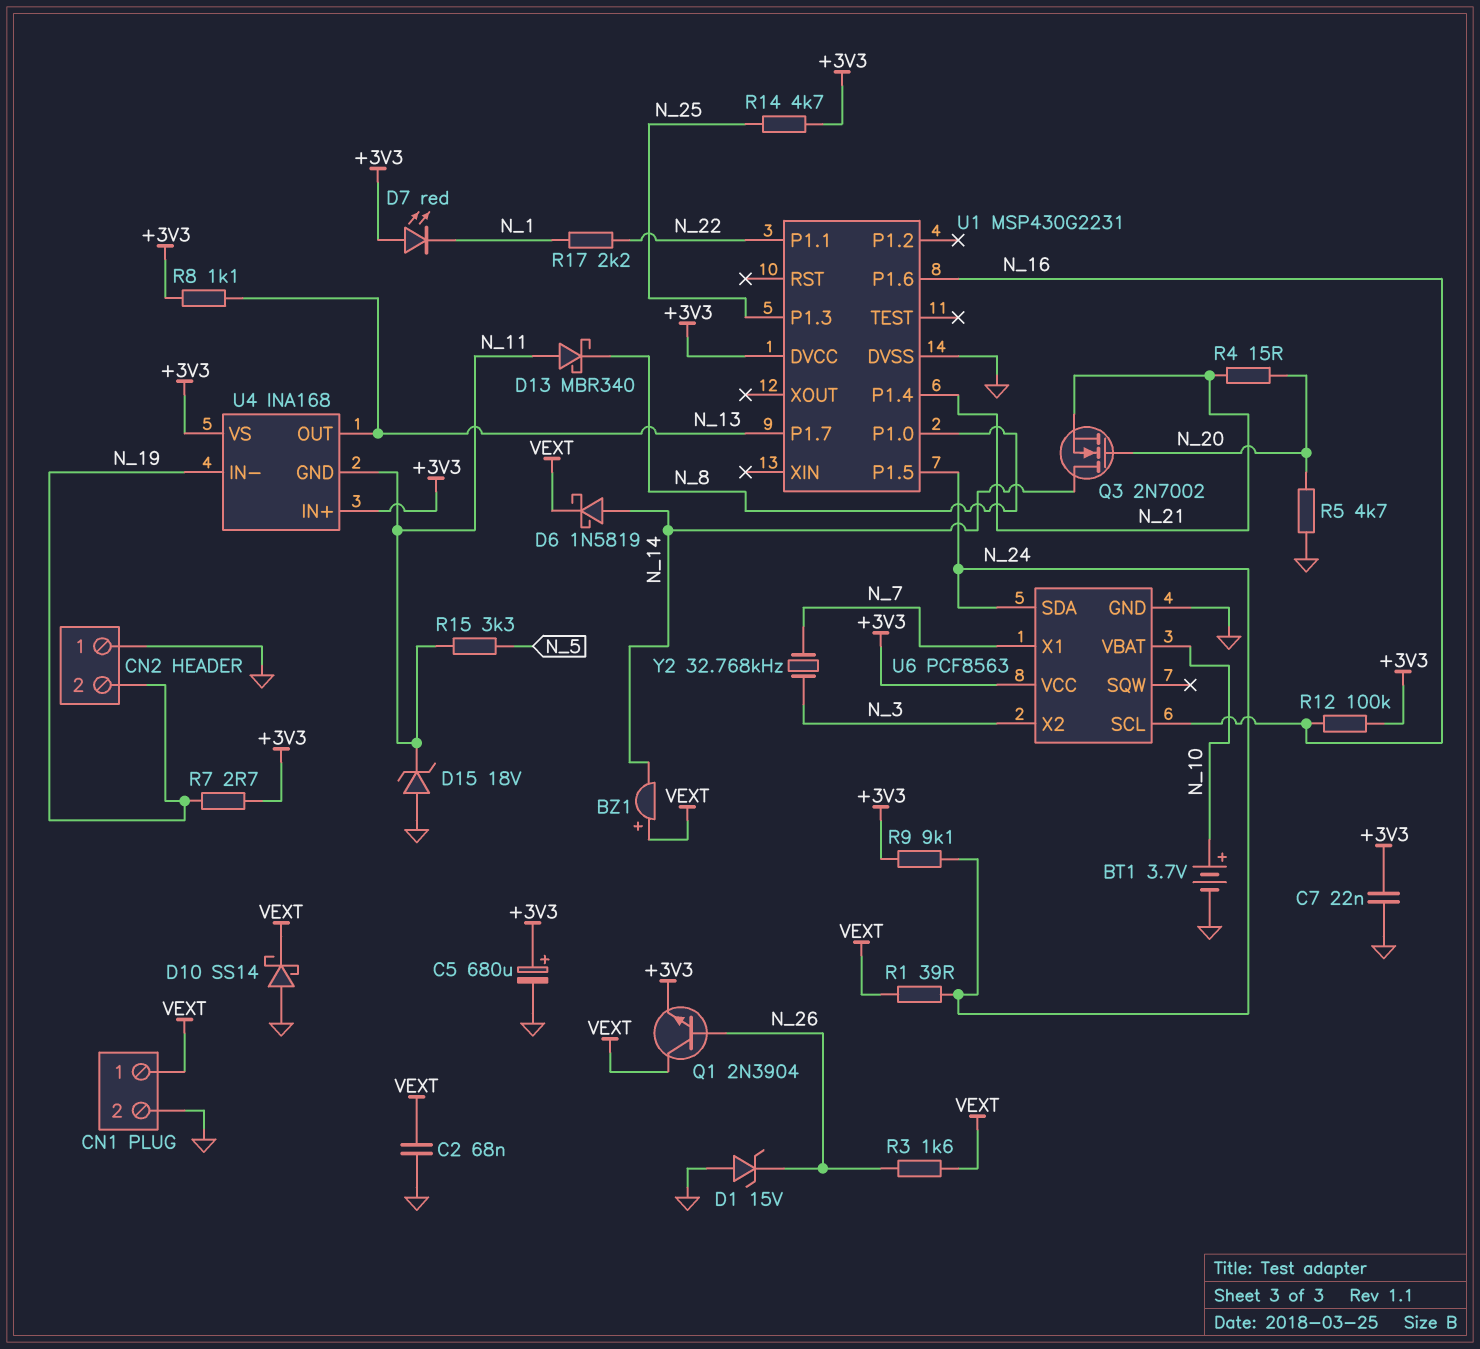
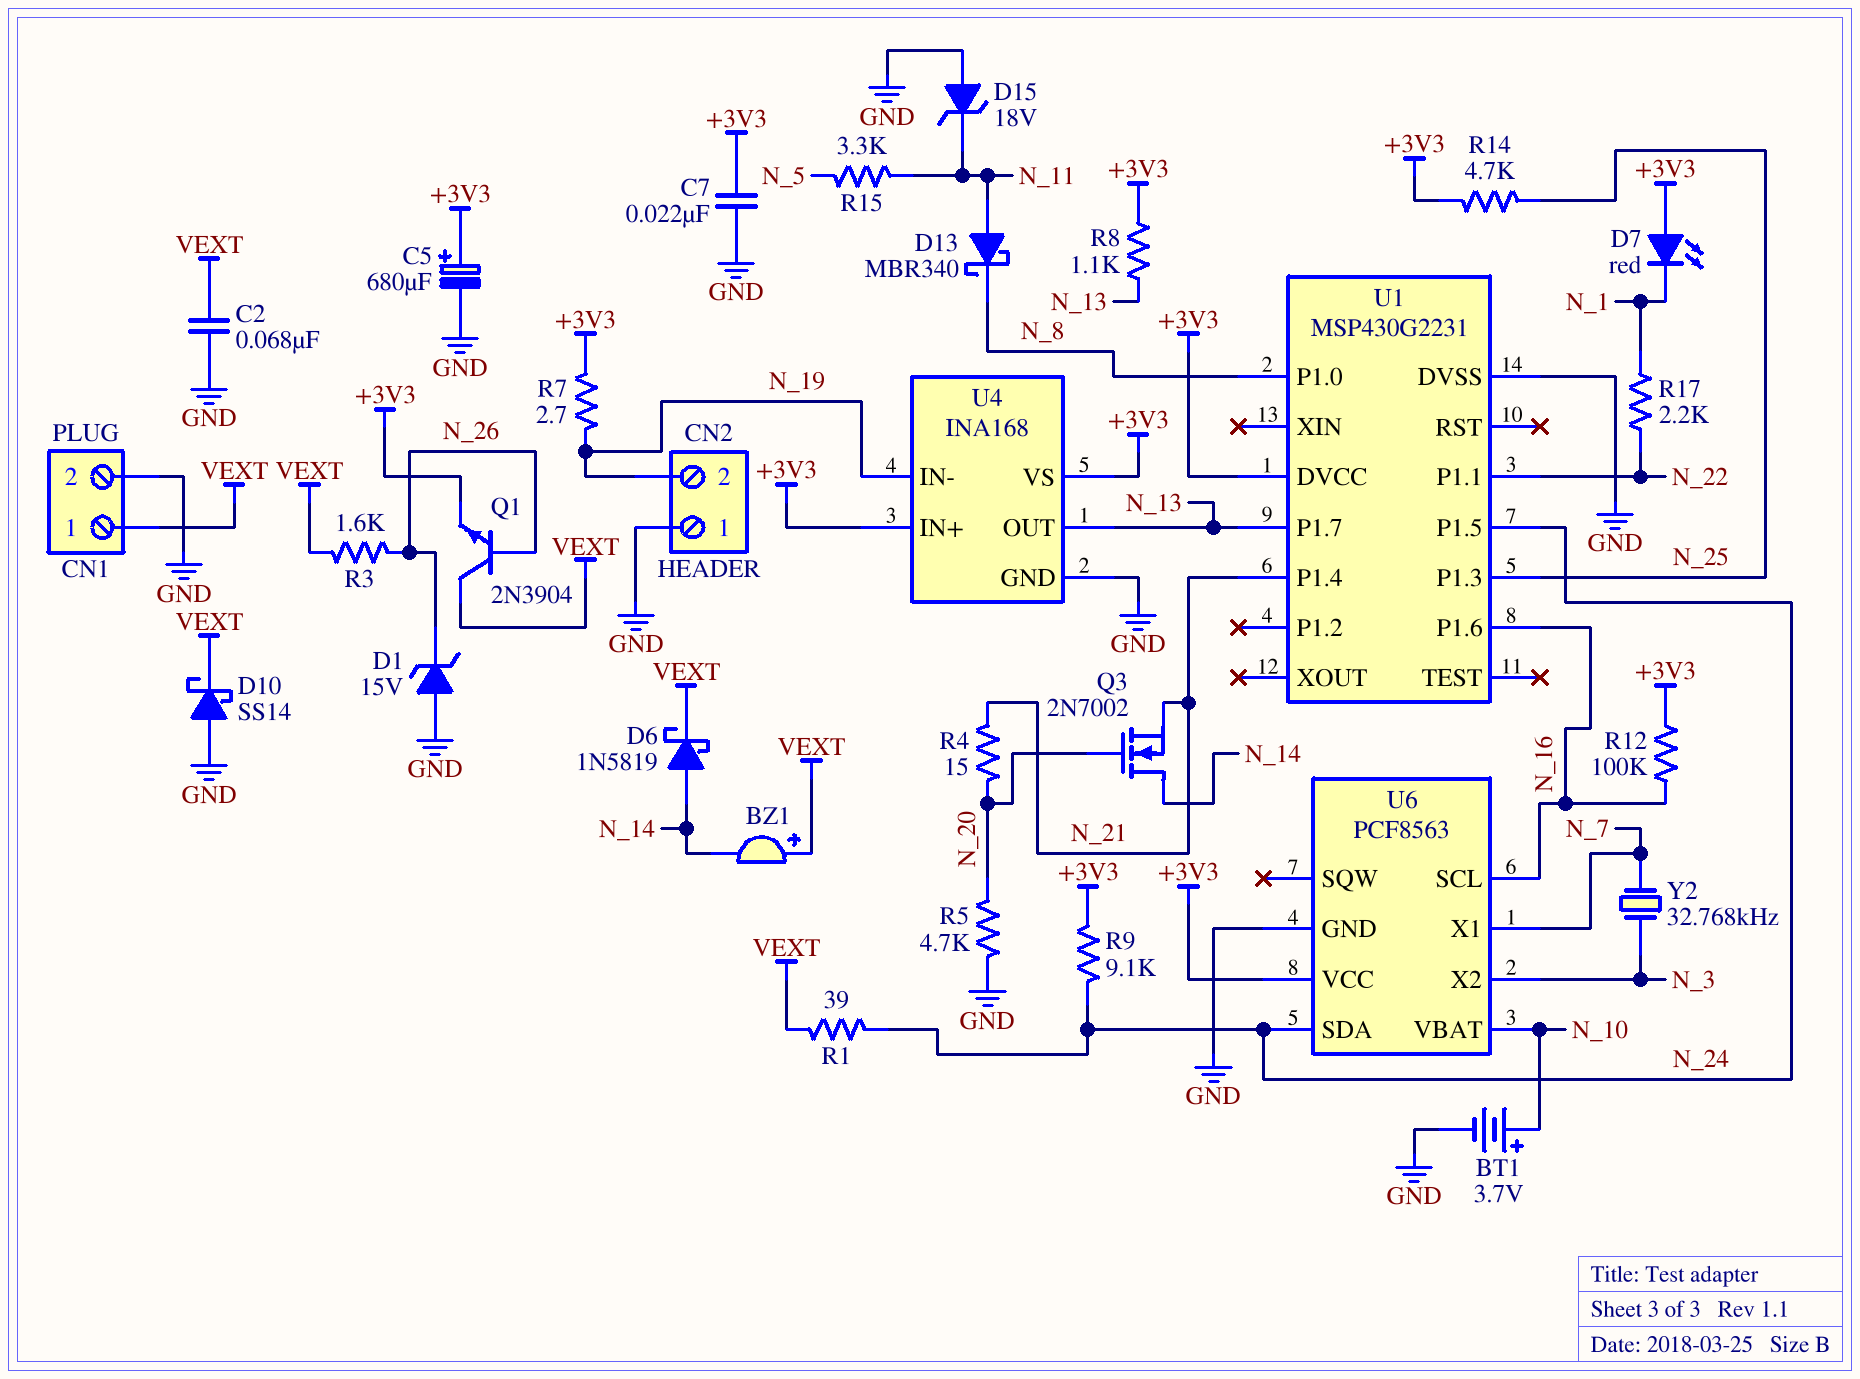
U4 pin GND: N_11 -> GND

